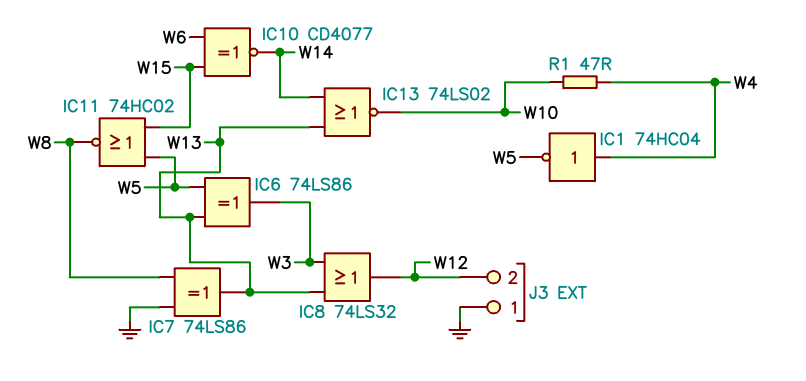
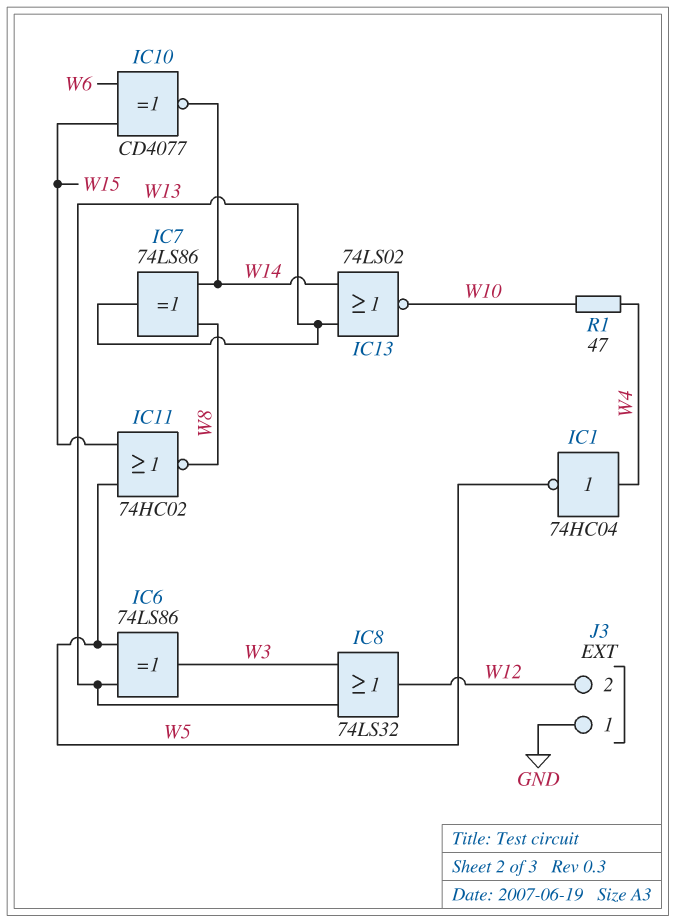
IC7: XOR 74LS86 (in GND, in W8, out W13) -> XOR 74LS86 (in W8, in W14, out W13)

